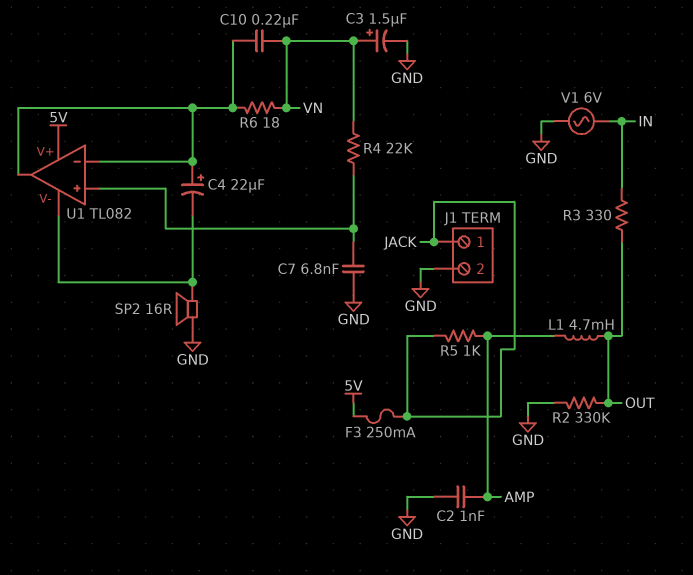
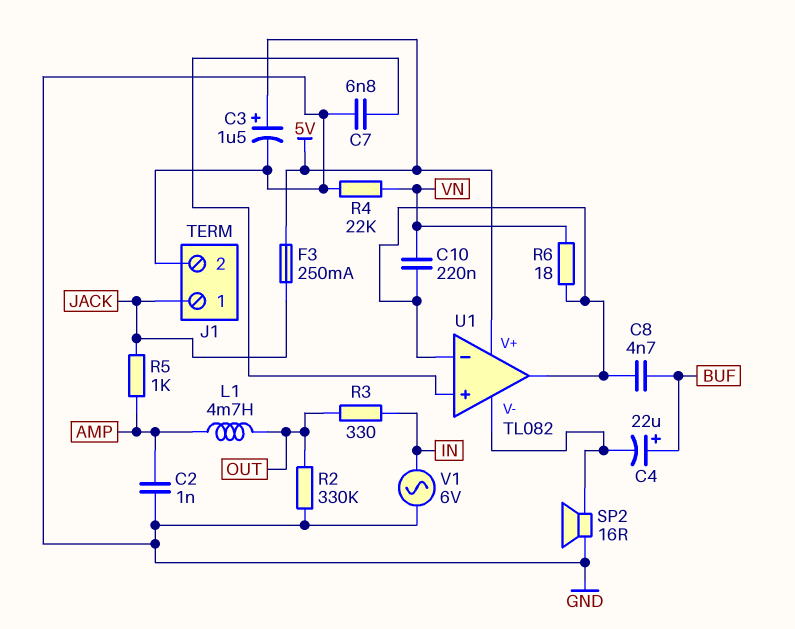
C3: 1.5uF (plus VN, minus GND) -> 1.5uF (plus 5V, minus GND)
C4: 22uF (plus U1/in-, minus U1/V-) -> 22uF (plus BUF, minus U1/V-)
C8: none -> 4.7nF (BUF, U1/in-)
R4: 22k (U1/in+, VN) -> 22k (GND, VN)

